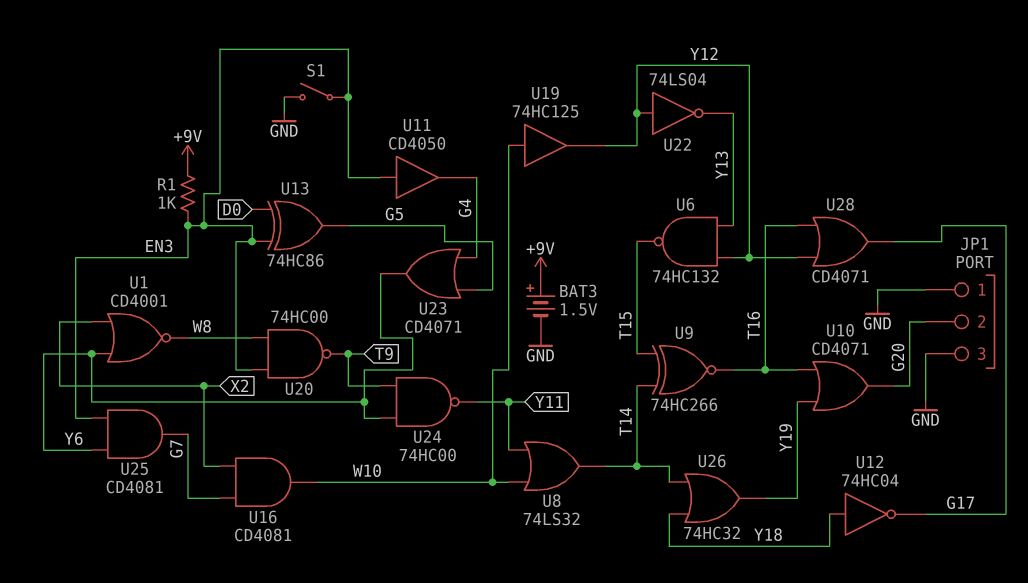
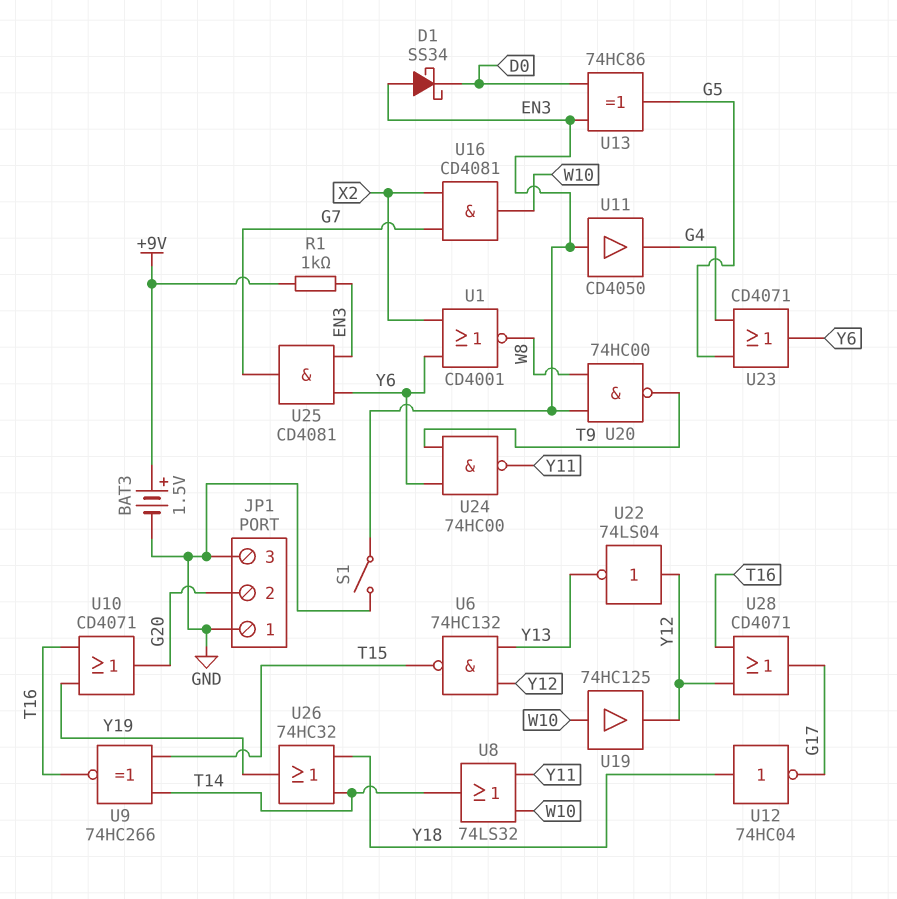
D1: none -> schottky SS34 (A EN3, K D0)

